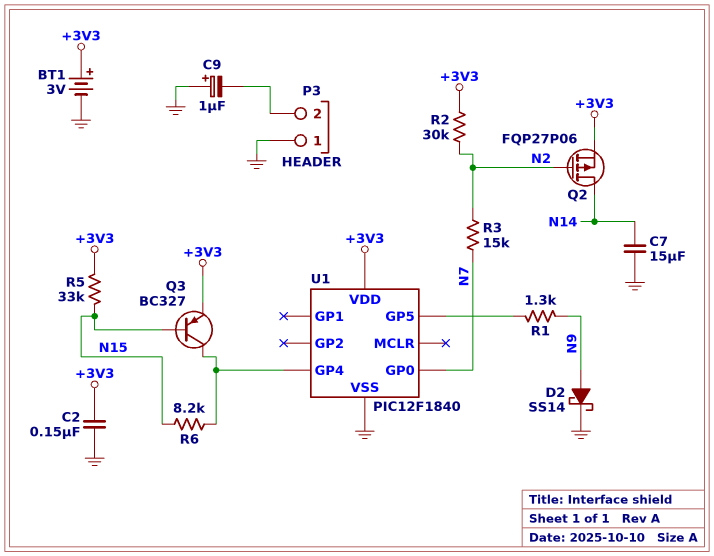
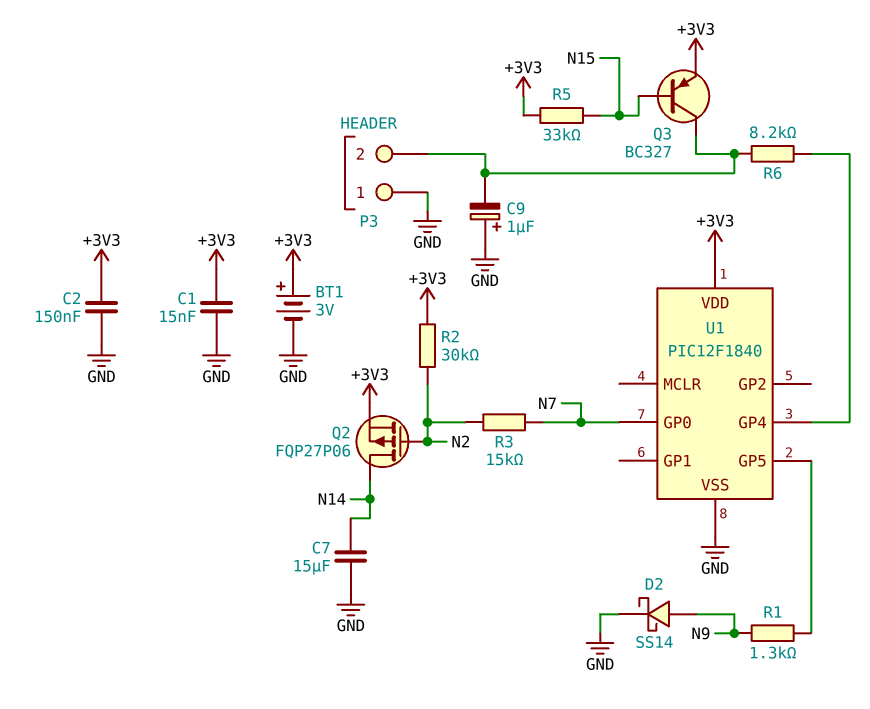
C1: none -> 15nF (+3V3, GND)
Q3: PNP BC327 (B N15, C U1/GP4, E +3V3) -> PNP BC327 (B N15, C P3/2, E +3V3)
R6: 8.2k (N15, U1/GP4) -> 8.2k (P3/2, U1/GP4)

